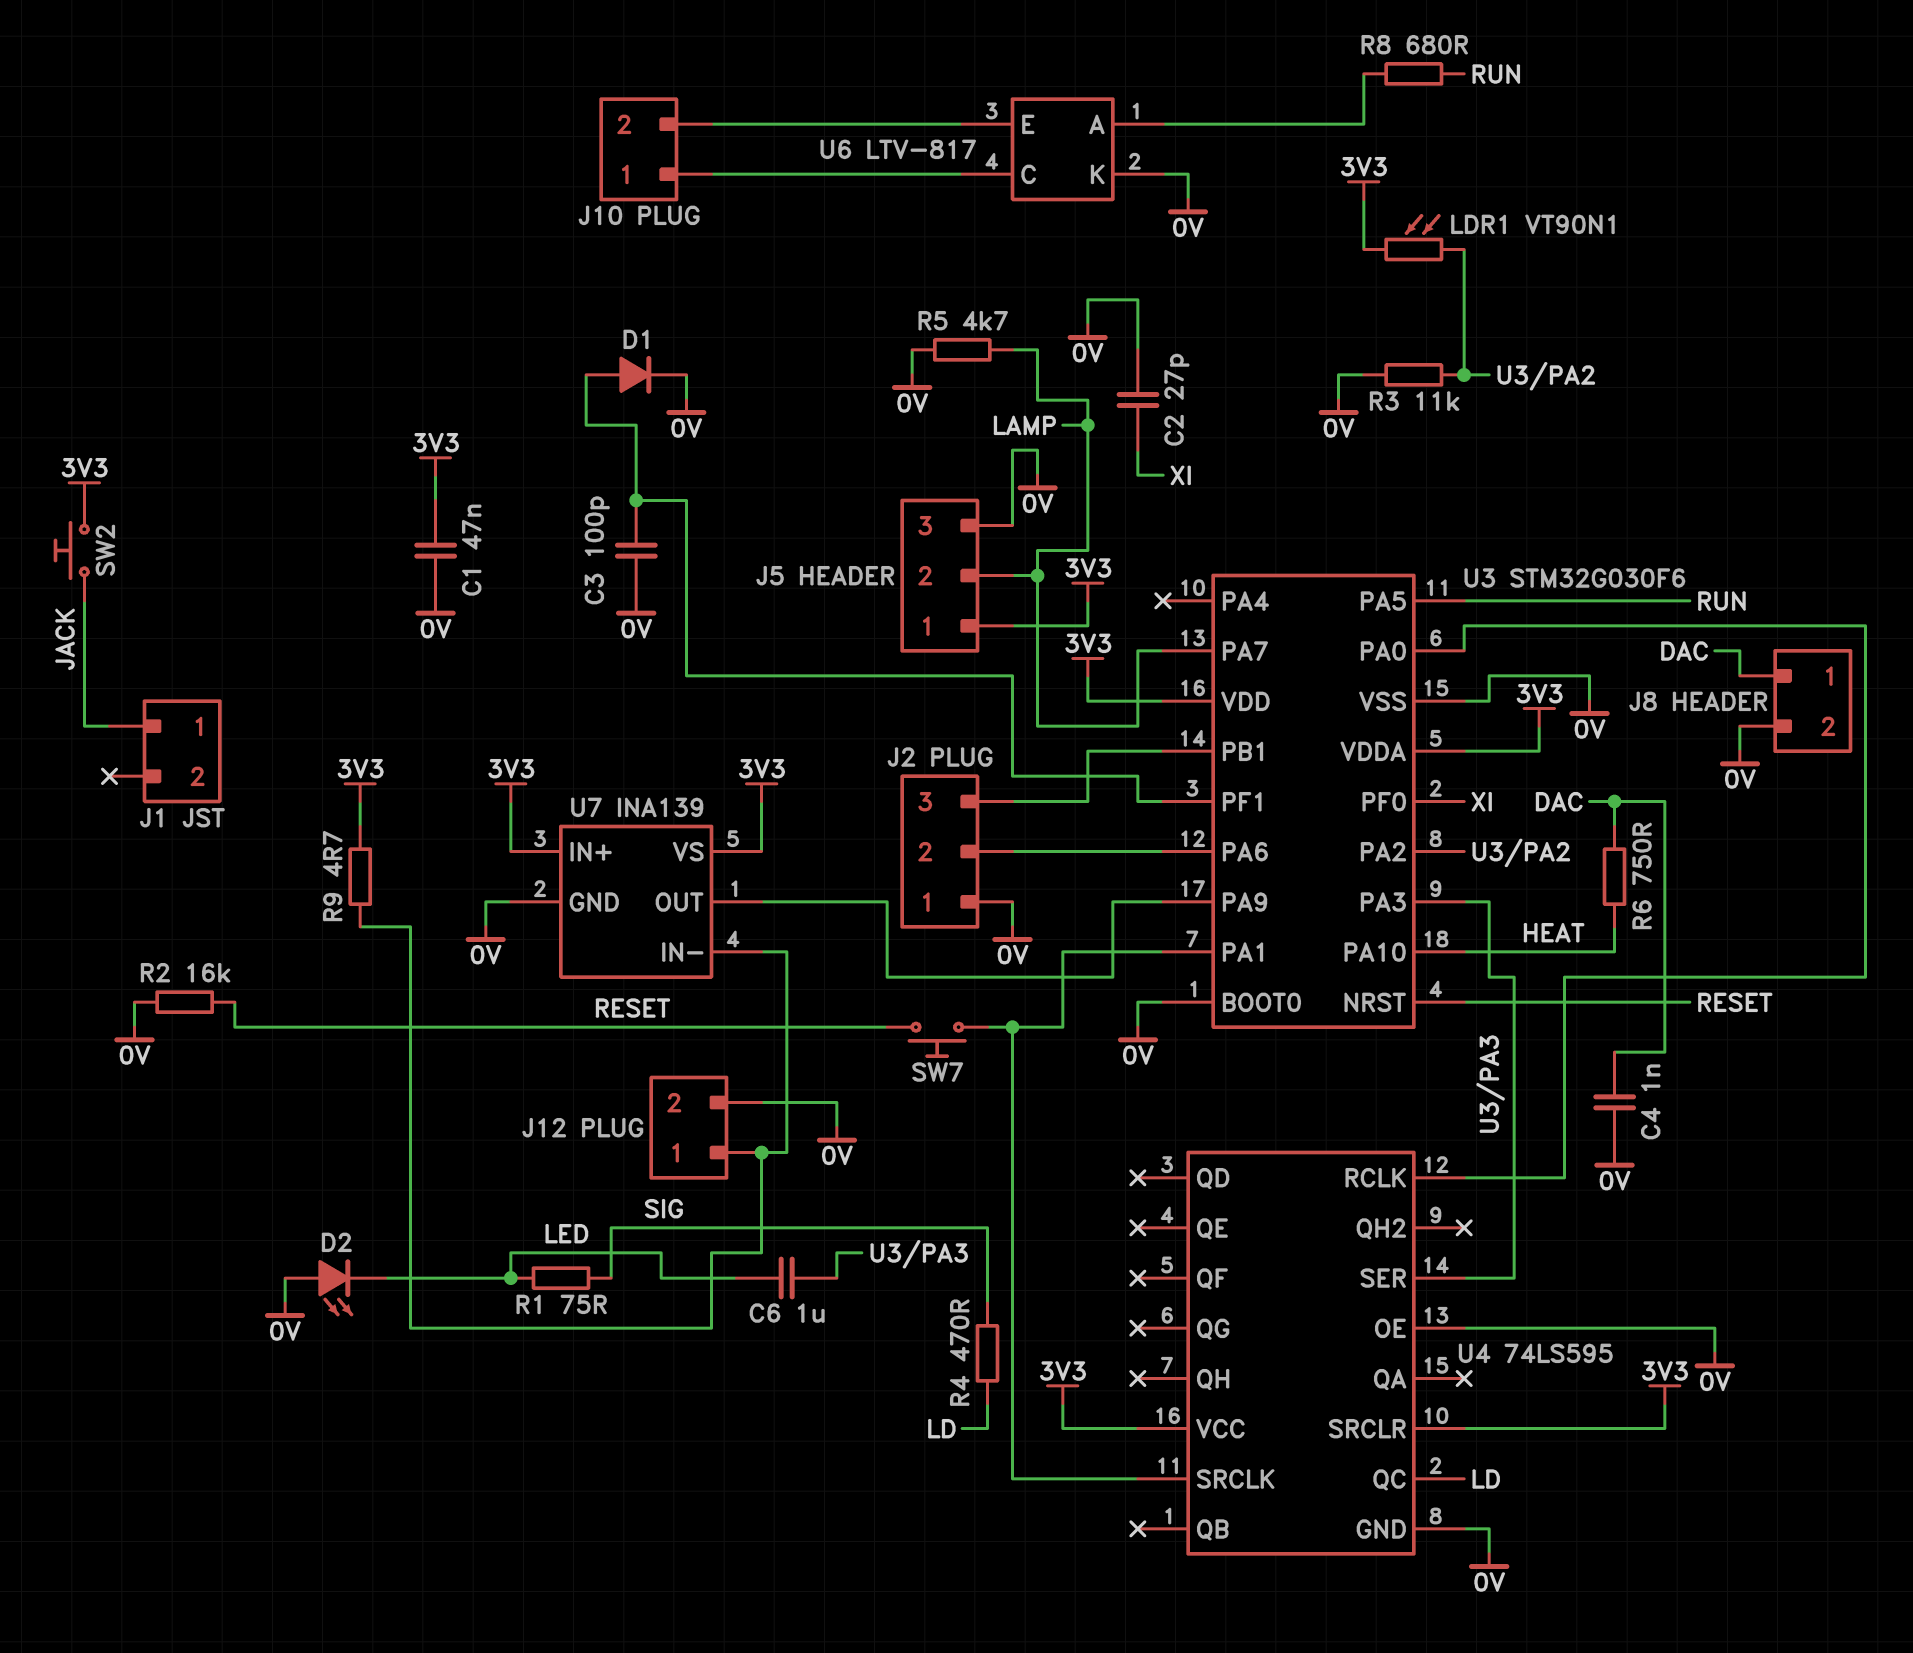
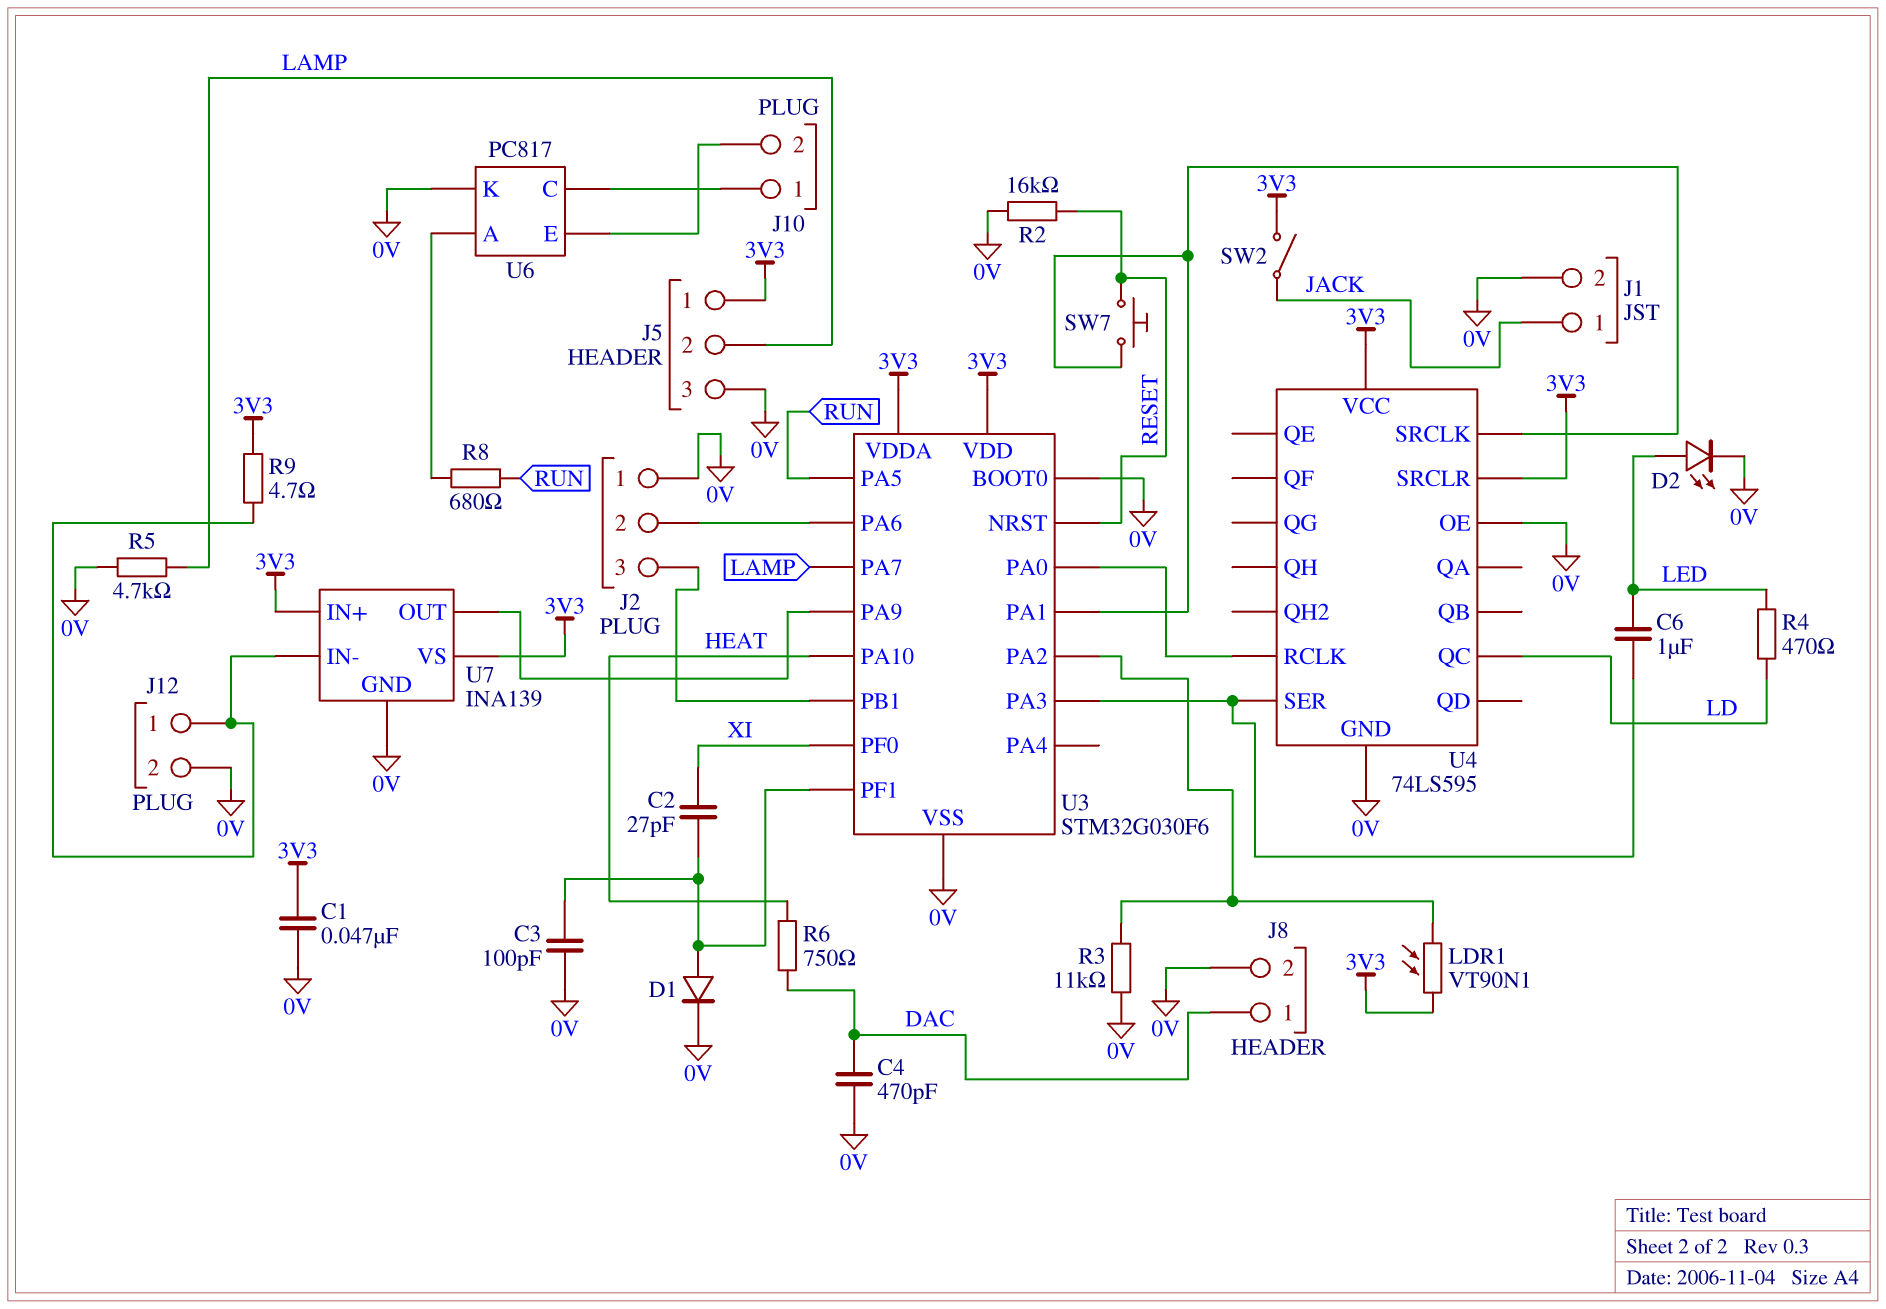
C2: 27pF (0V, XI) -> 27pF (U3/PF1, XI)
C4: 1nF (0V, DAC) -> 470pF (0V, DAC)
D2: LED (A 0V, K LED) -> LED (A LED, K 0V)
J1 pin 2: none -> 0V
R1: 75 (LED, SIG) -> none
R4: 470 (LD, SIG) -> 470 (LD, LED)
SW2: button (3V3, JACK) -> switch (3V3, JACK)
U6: LTV-817 -> PC817

